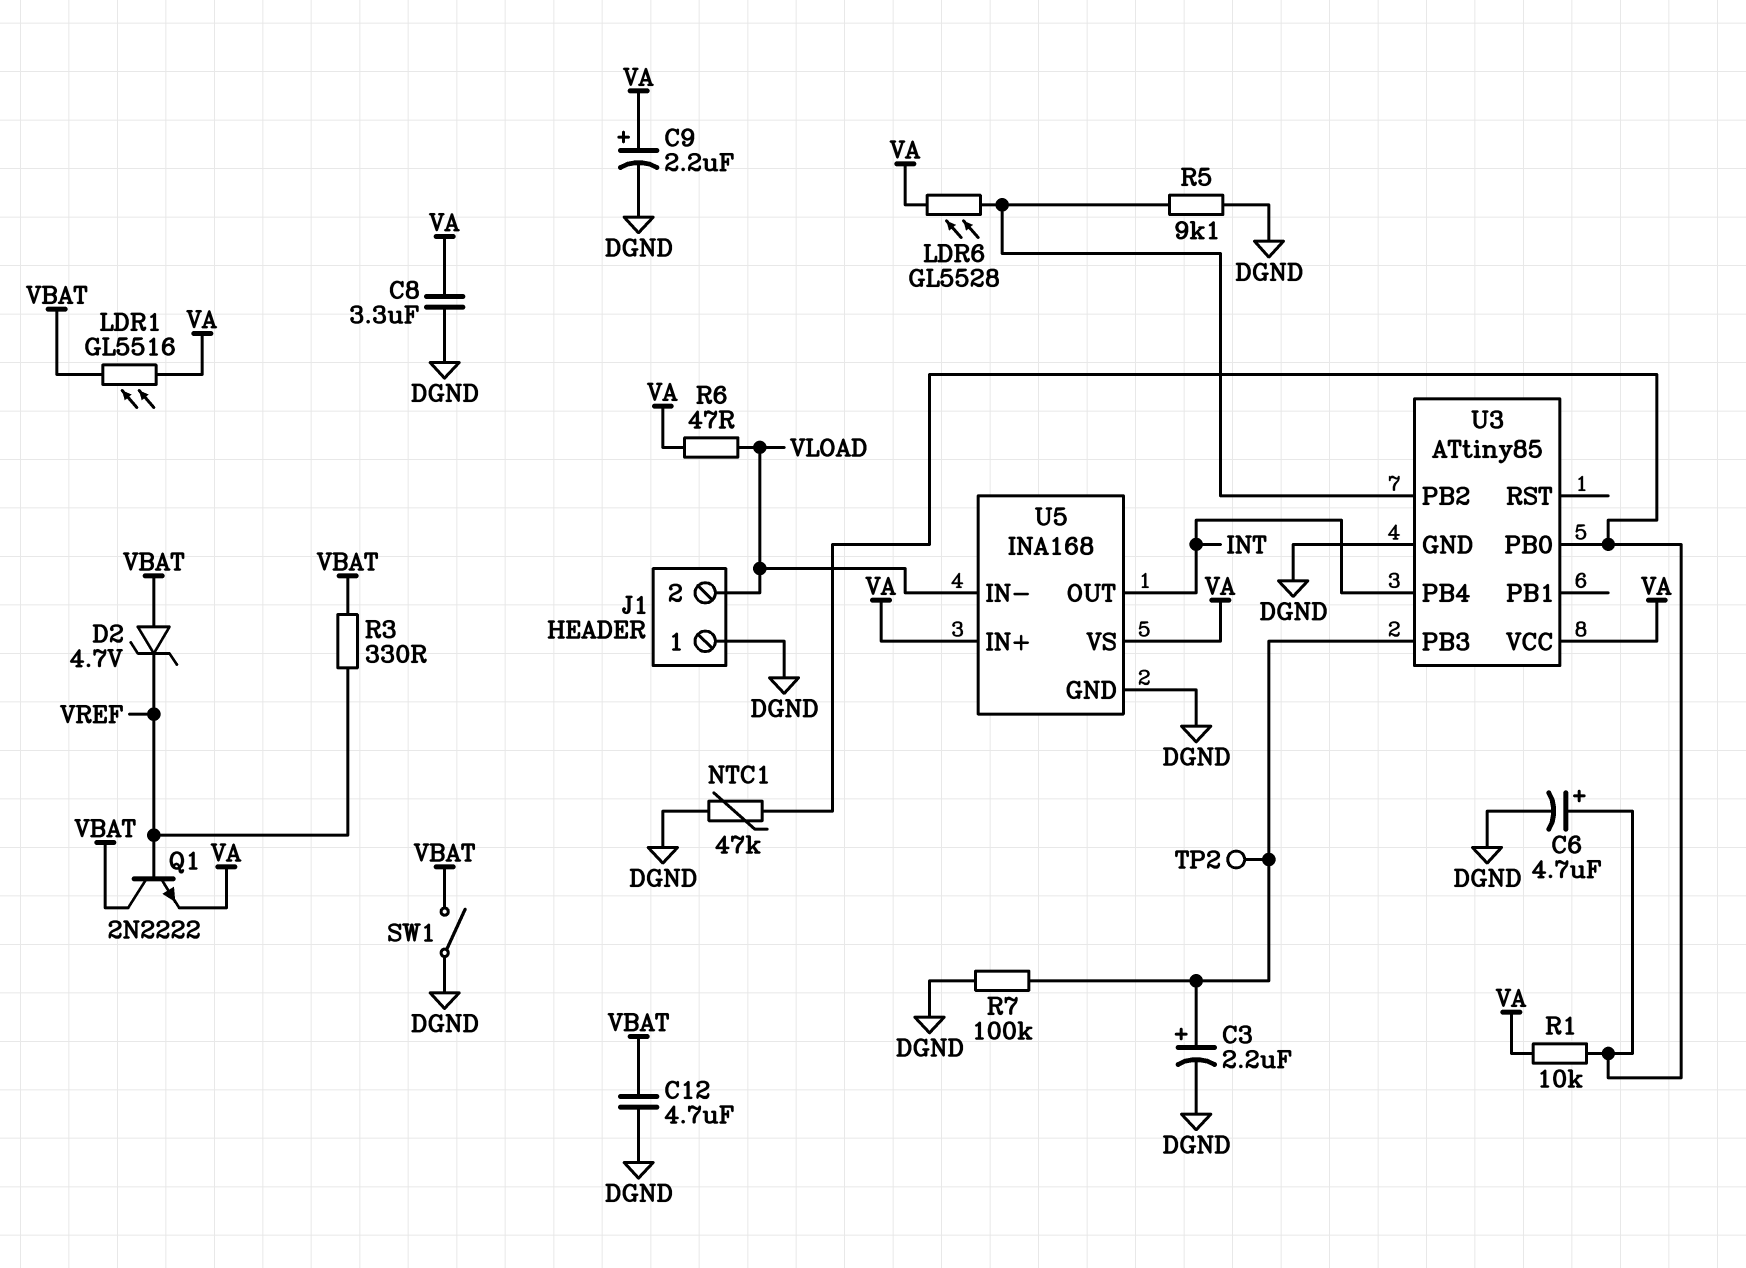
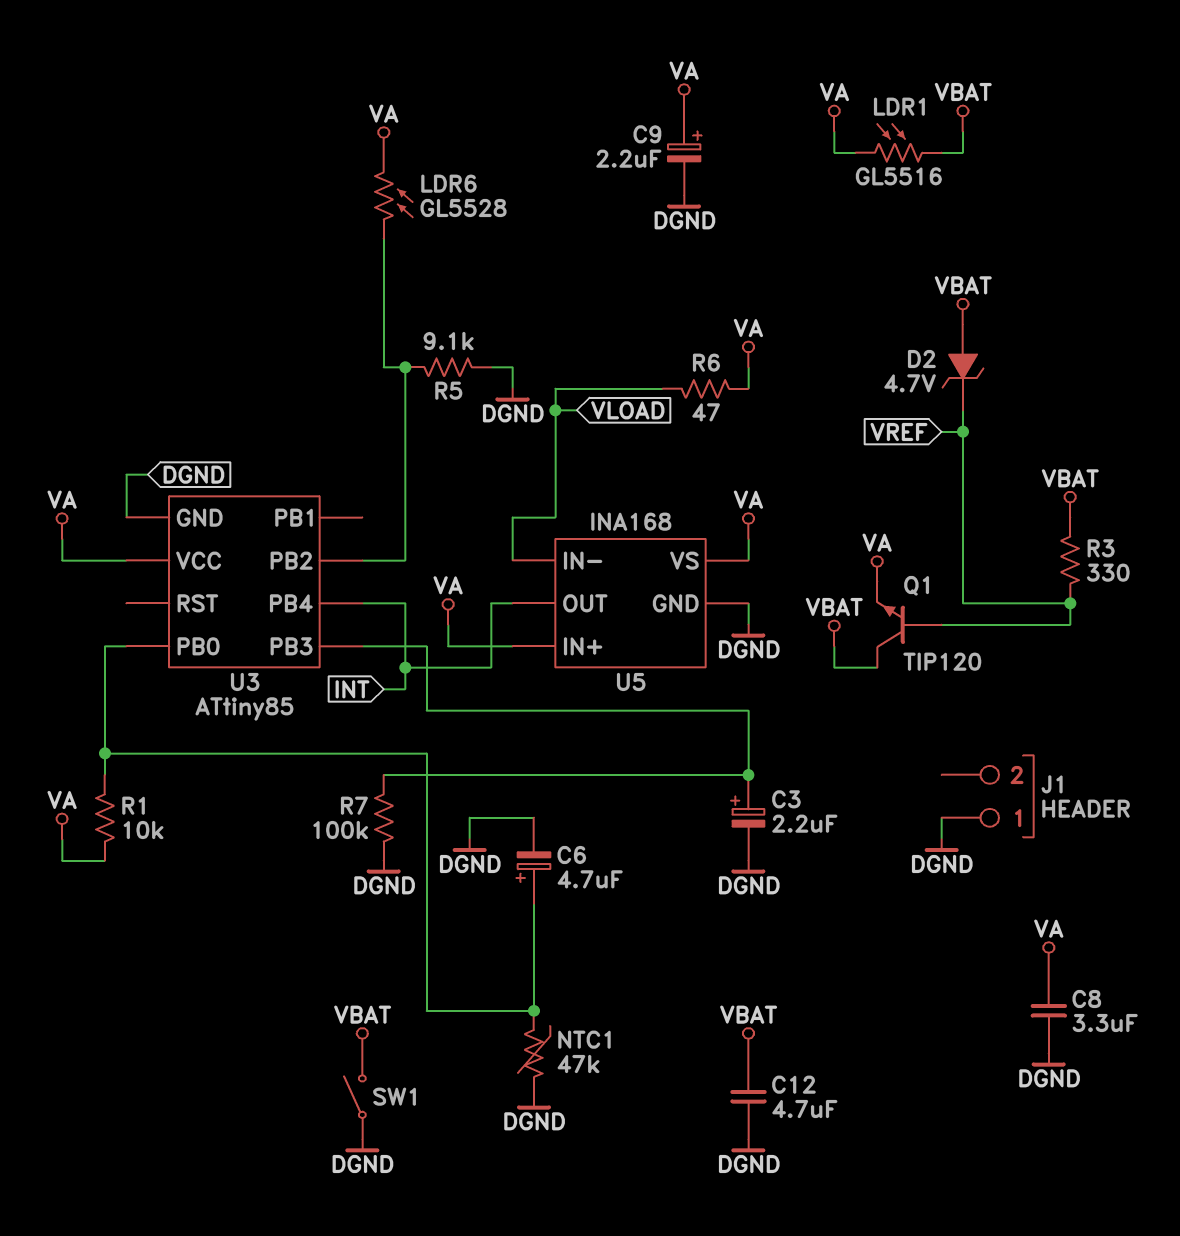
J1 pin 2: VLOAD -> none
Q1: NPN 2N2222 (B VREF, C VBAT, E VA) -> NPN TIP120 (B VREF, C VBAT, E VA)
TP2: test point (U3/PB3) -> none

